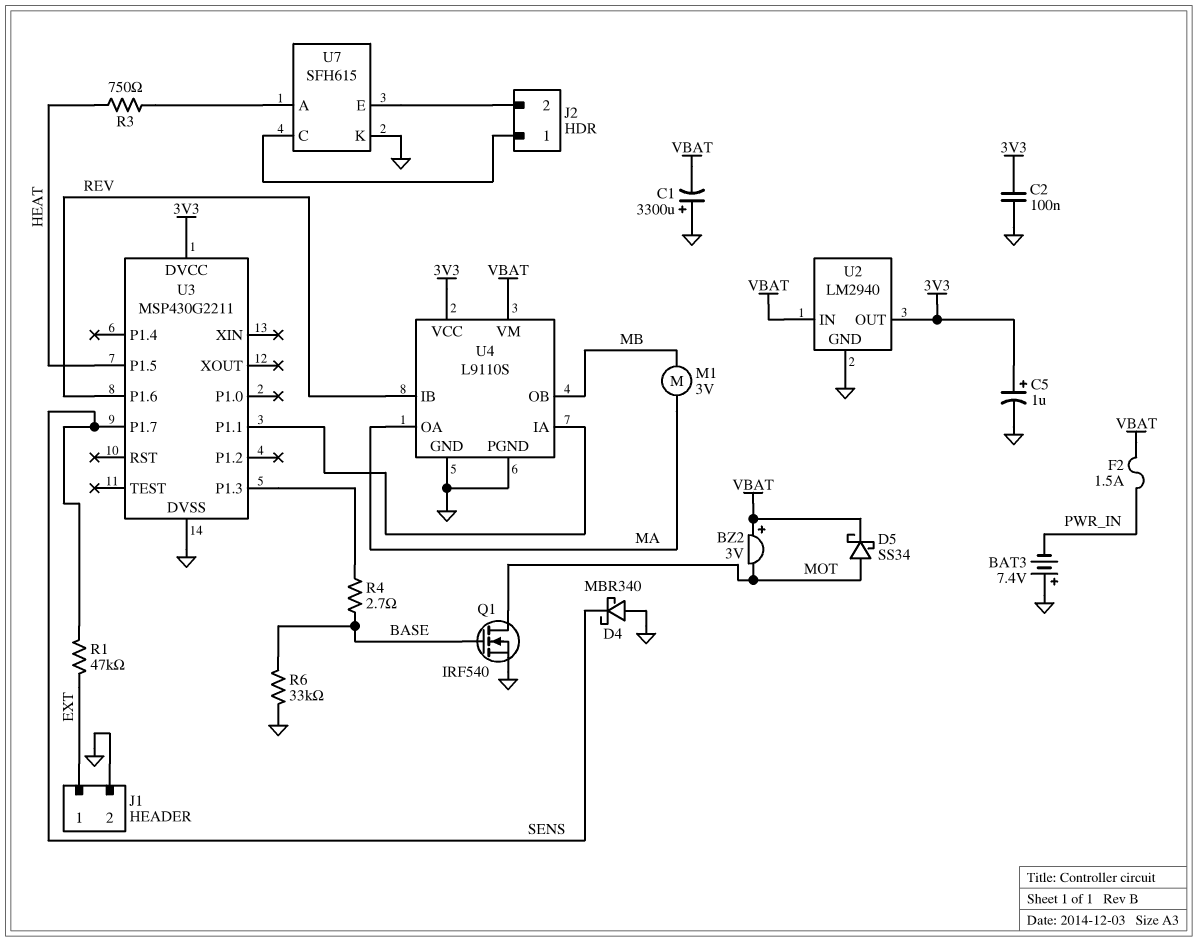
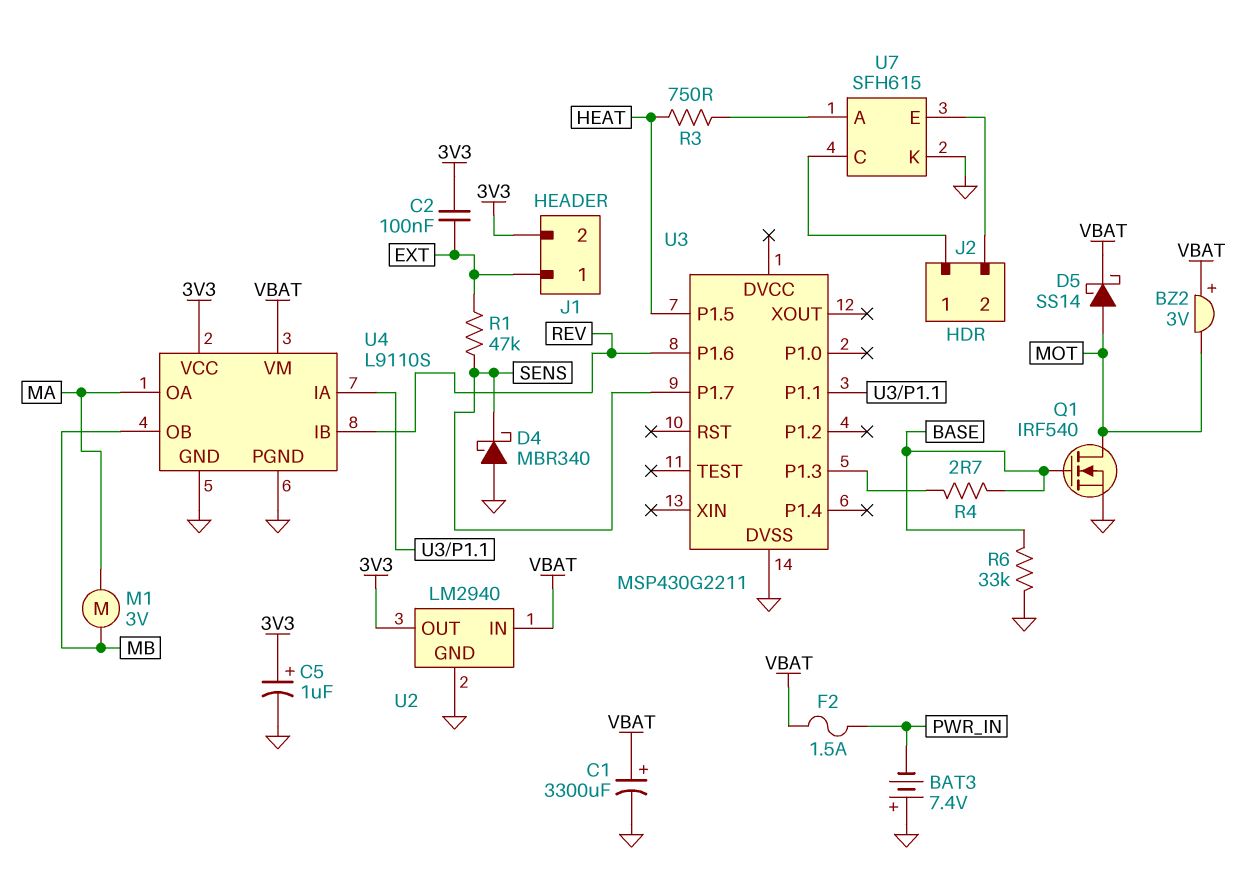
C1: 3300uF (plus GND, minus VBAT) -> 3300uF (plus VBAT, minus GND)
C2: 100nF (3V3, GND) -> 100nF (3V3, EXT)
D5: schottky SS34 (A MOT, K VBAT) -> schottky SS14 (A MOT, K VBAT)
J1 pin 2: GND -> 3V3
U3 pin DVCC: 3V3 -> none

